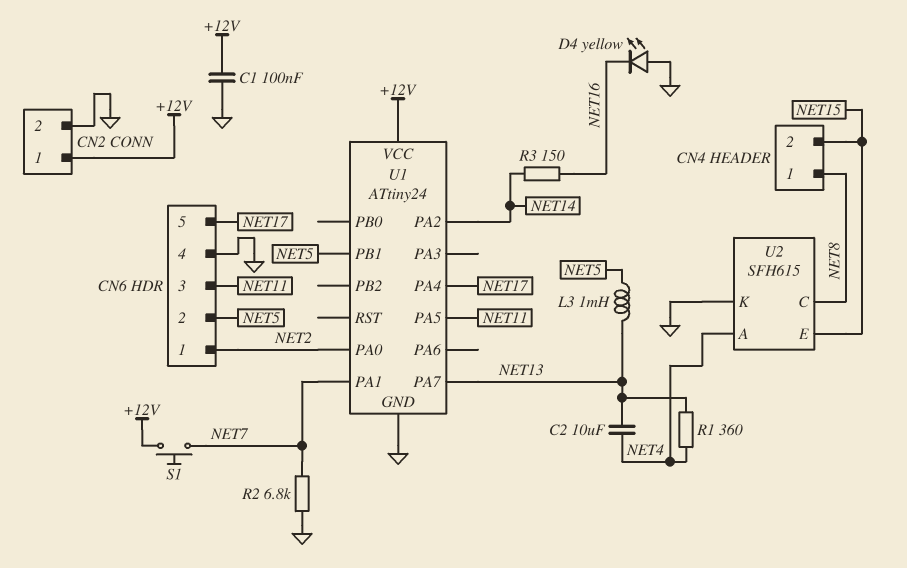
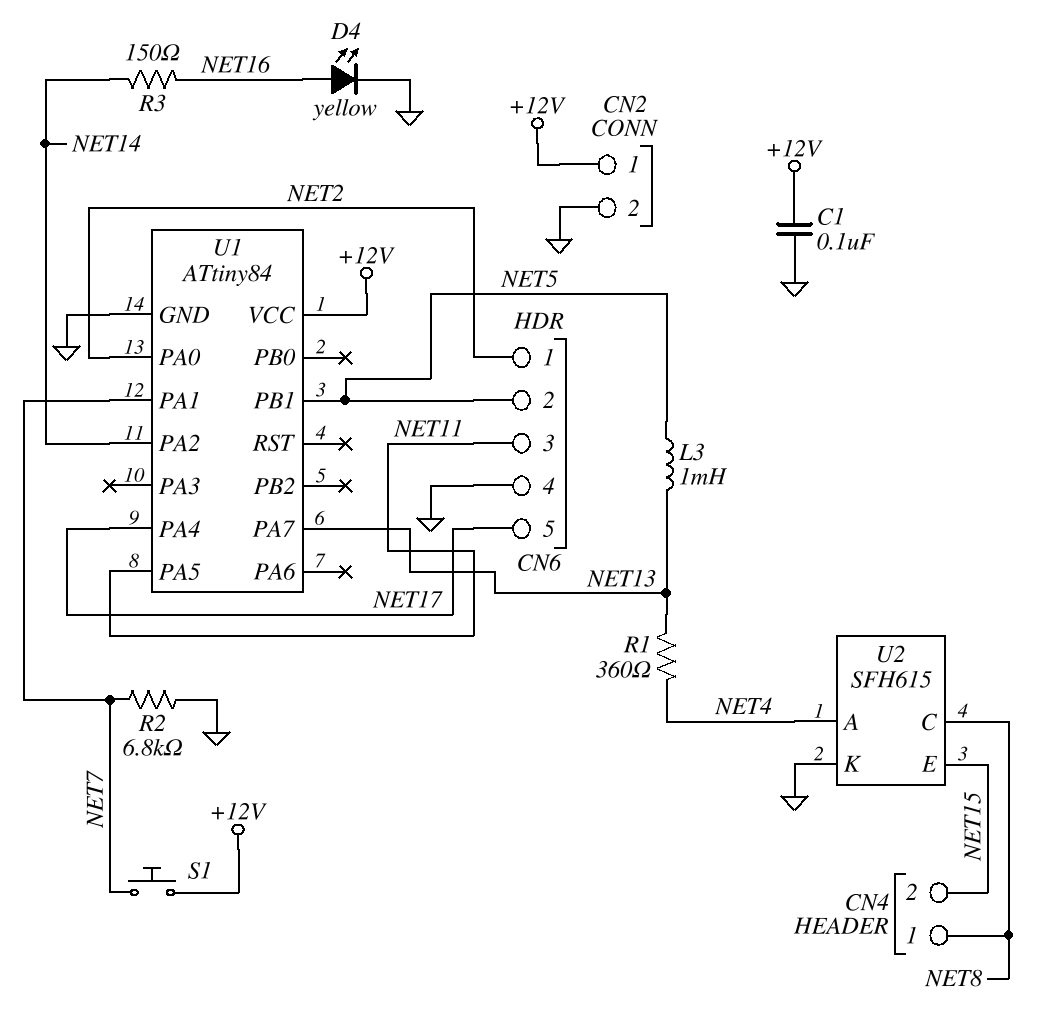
C2: 10uF (NET4, NET13) -> none
D4: LED yellow (A GND, K NET16) -> LED yellow (A NET16, K GND)
U1: ATtiny24 -> ATtiny84

